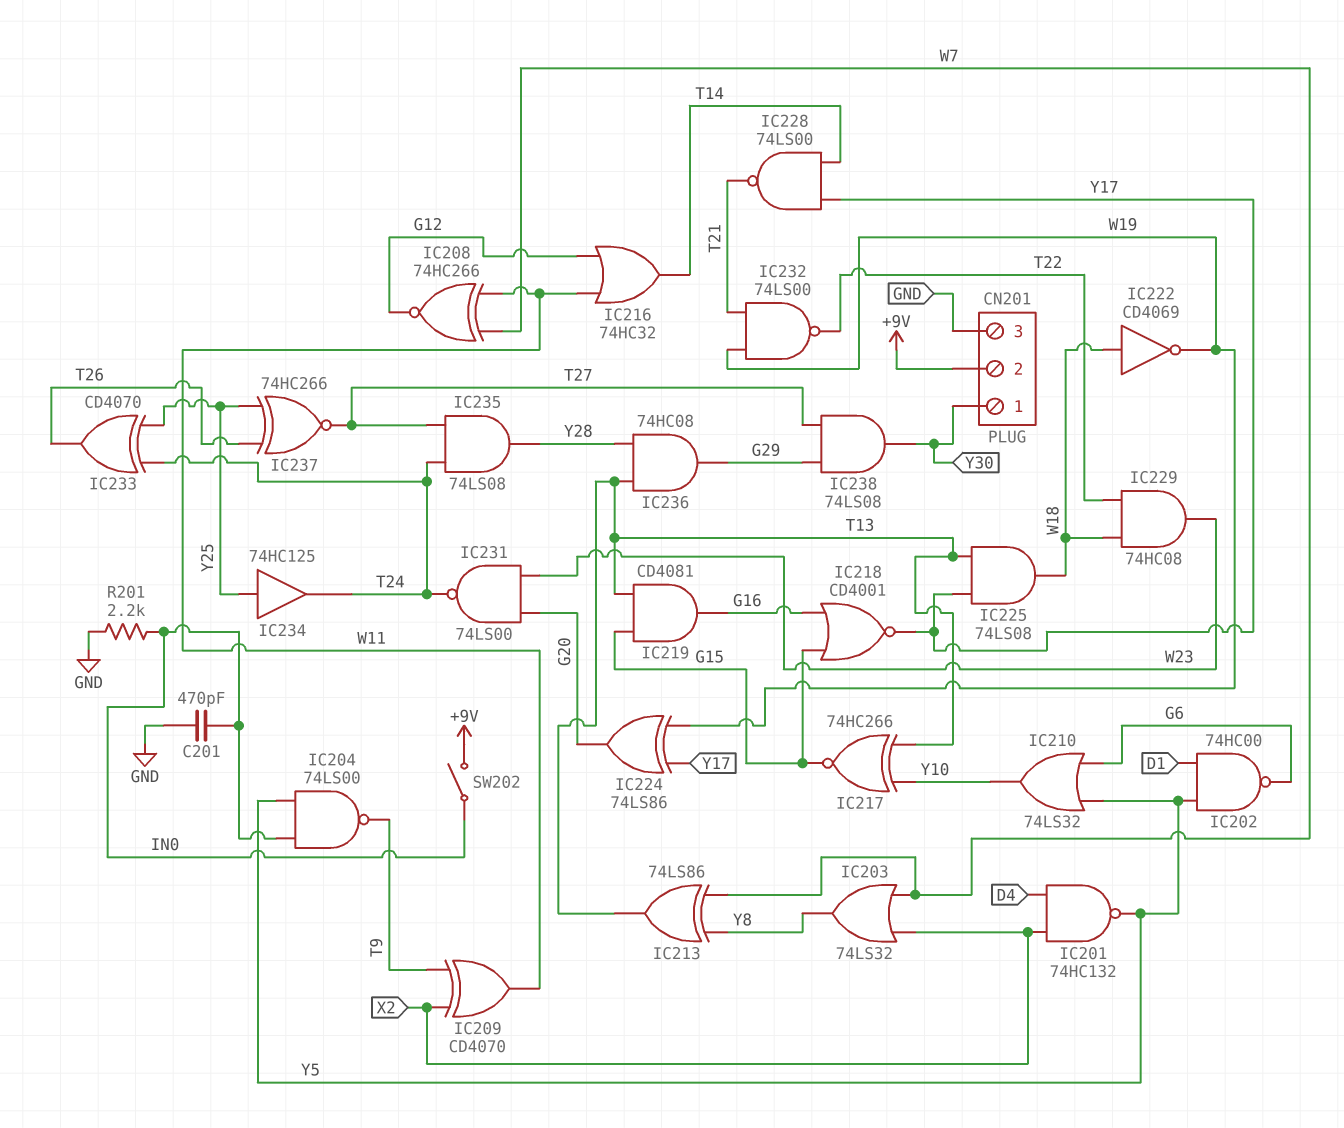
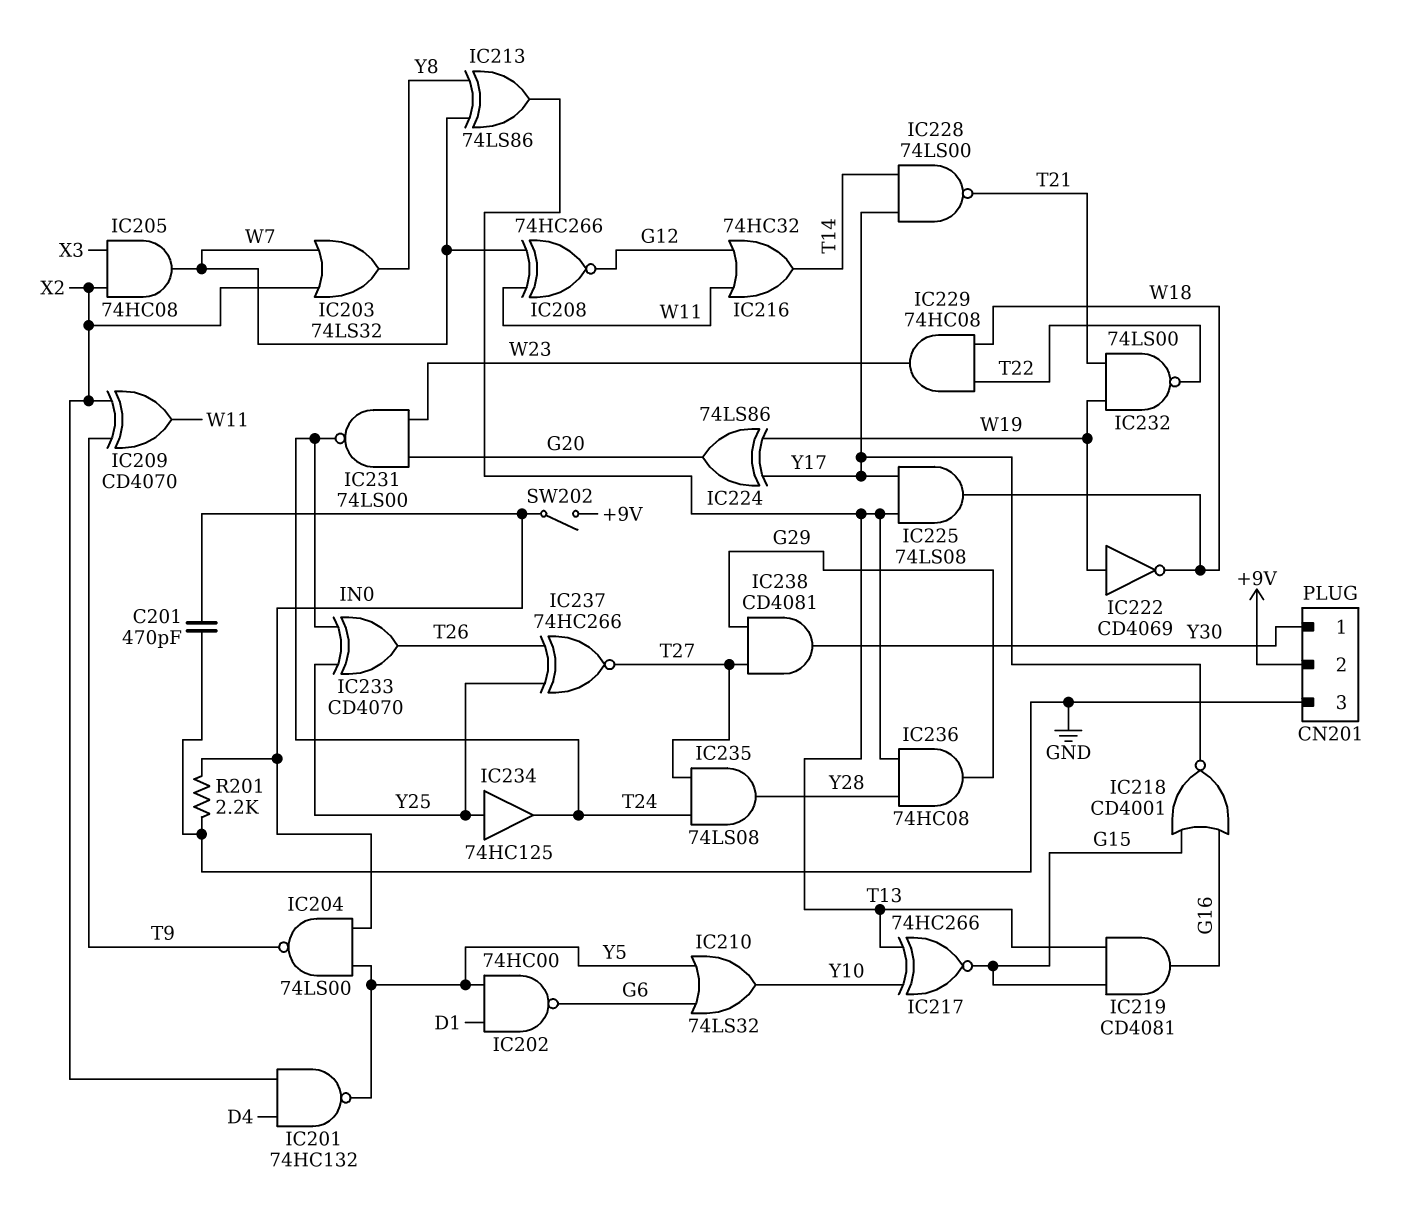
IC205: none -> AND 74HC08 (in X2, in X3, out W7)
IC222: NOT CD4069 (in W18, out W19) -> NOT CD4069 (in W19, out W18)
IC238: AND 74LS08 (in G29, in T27, out Y30) -> AND CD4081 (in G29, in T27, out Y30)

